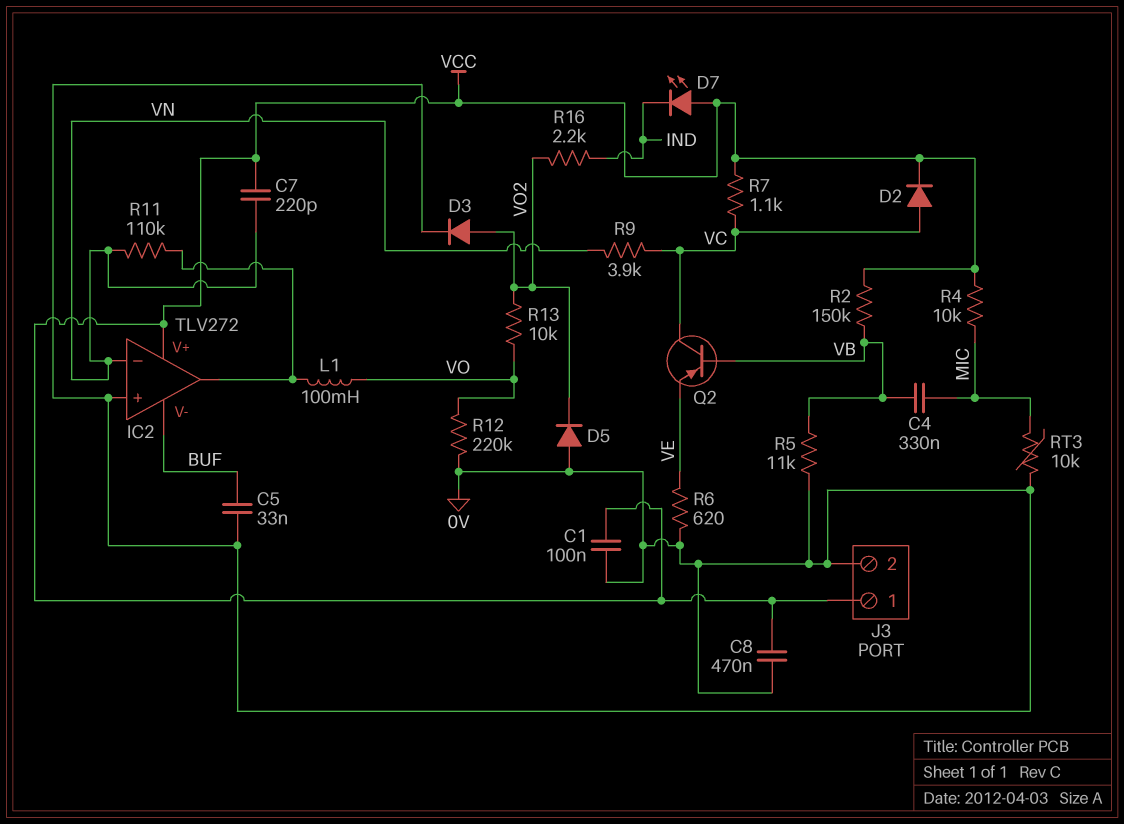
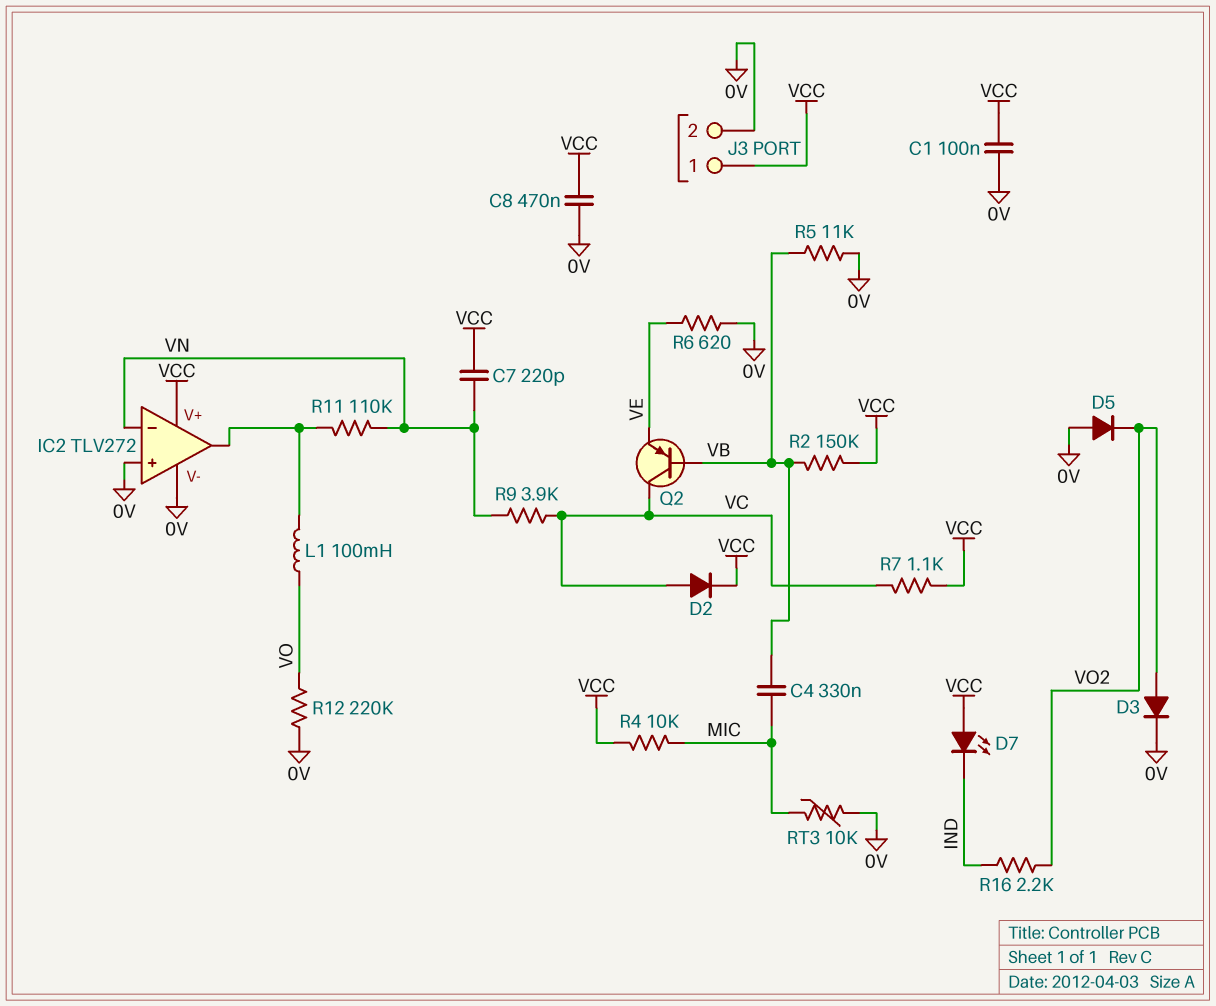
C5: 33nF (0V, BUF) -> none
IC2 pin V-: BUF -> 0V
R13: 10k (VO, VO2) -> none

